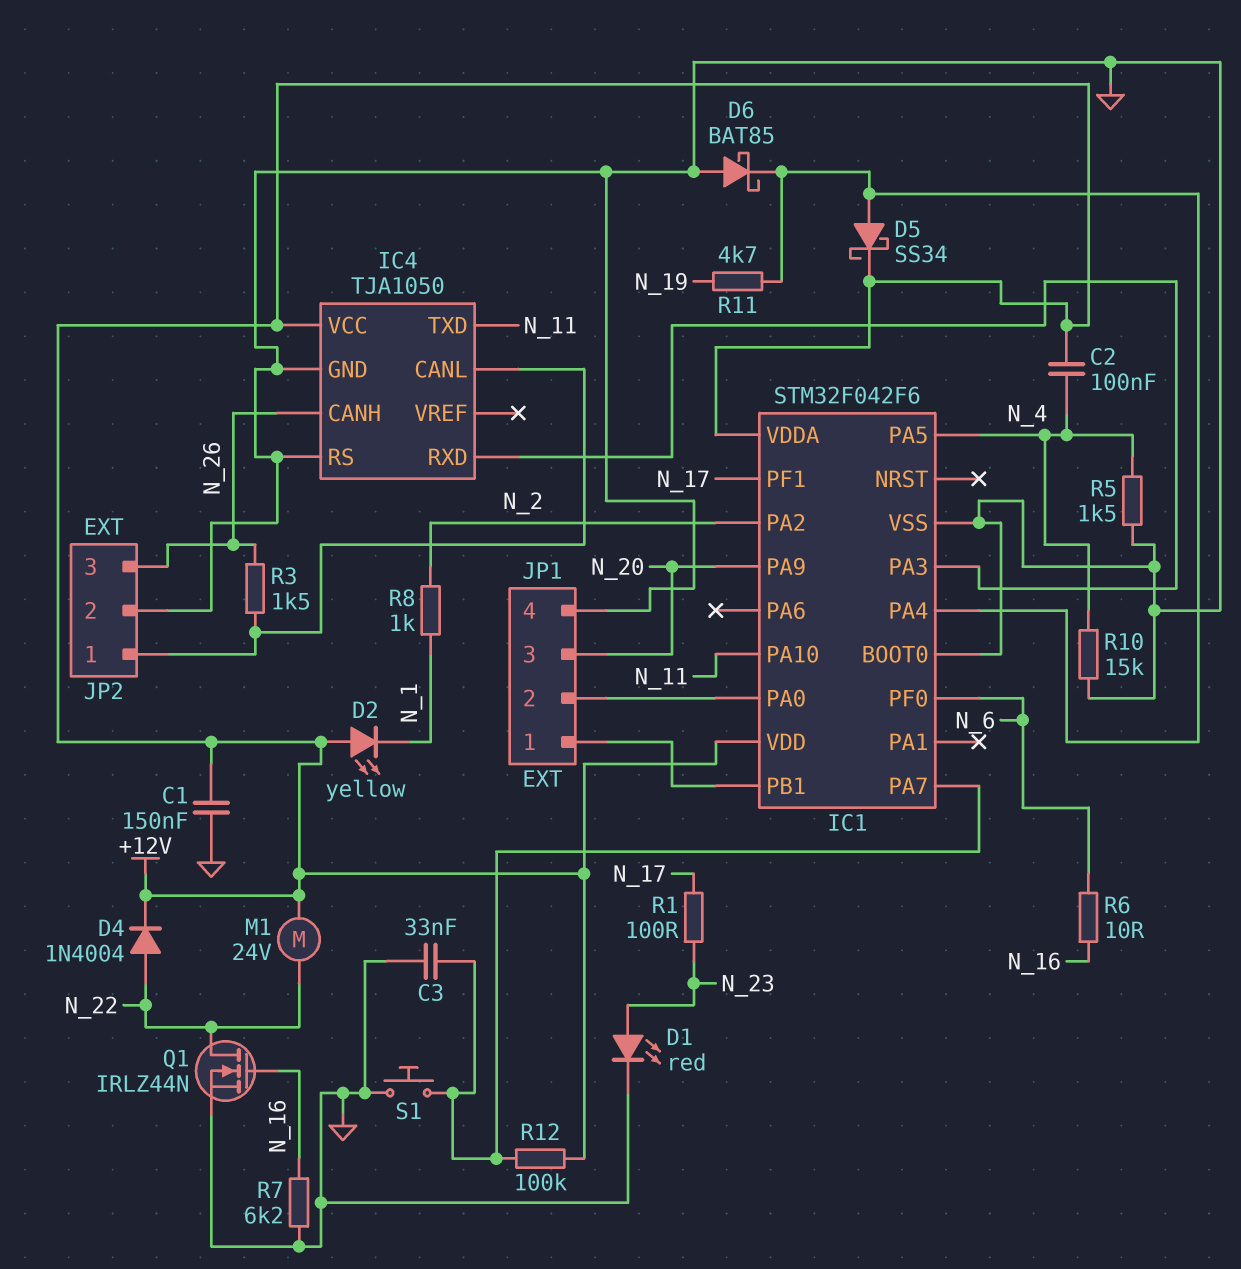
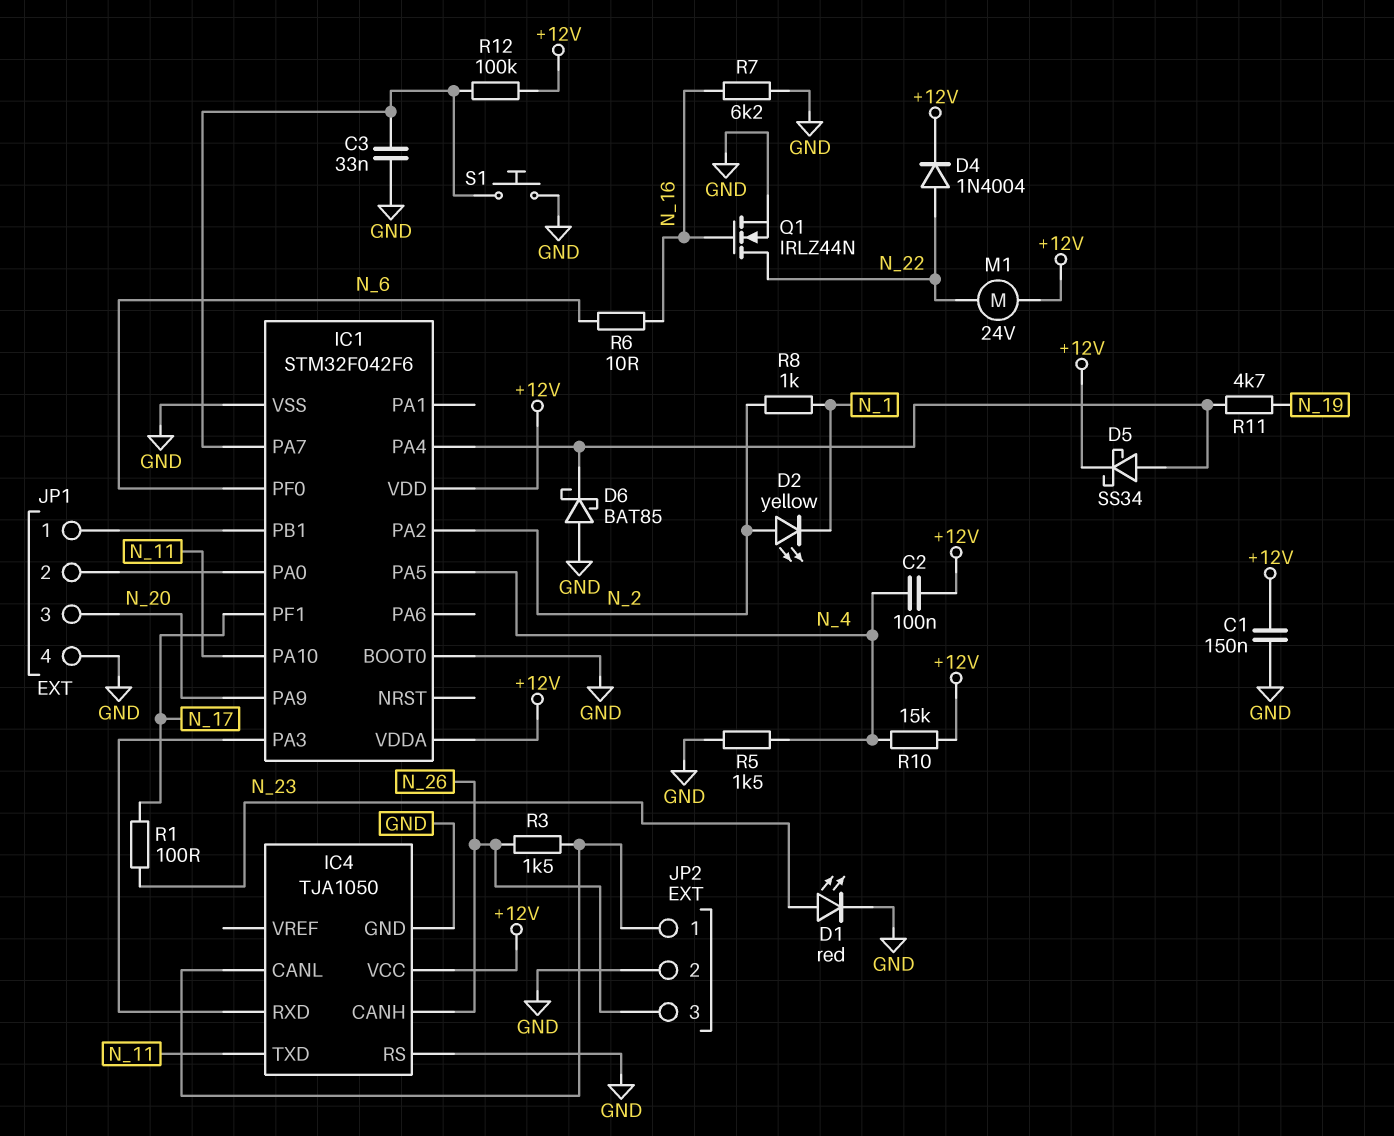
D2: LED yellow (A +12V, K N_1) -> LED yellow (A N_2, K N_1)
R10: 15k (GND, N_4) -> 15k (+12V, N_4)

